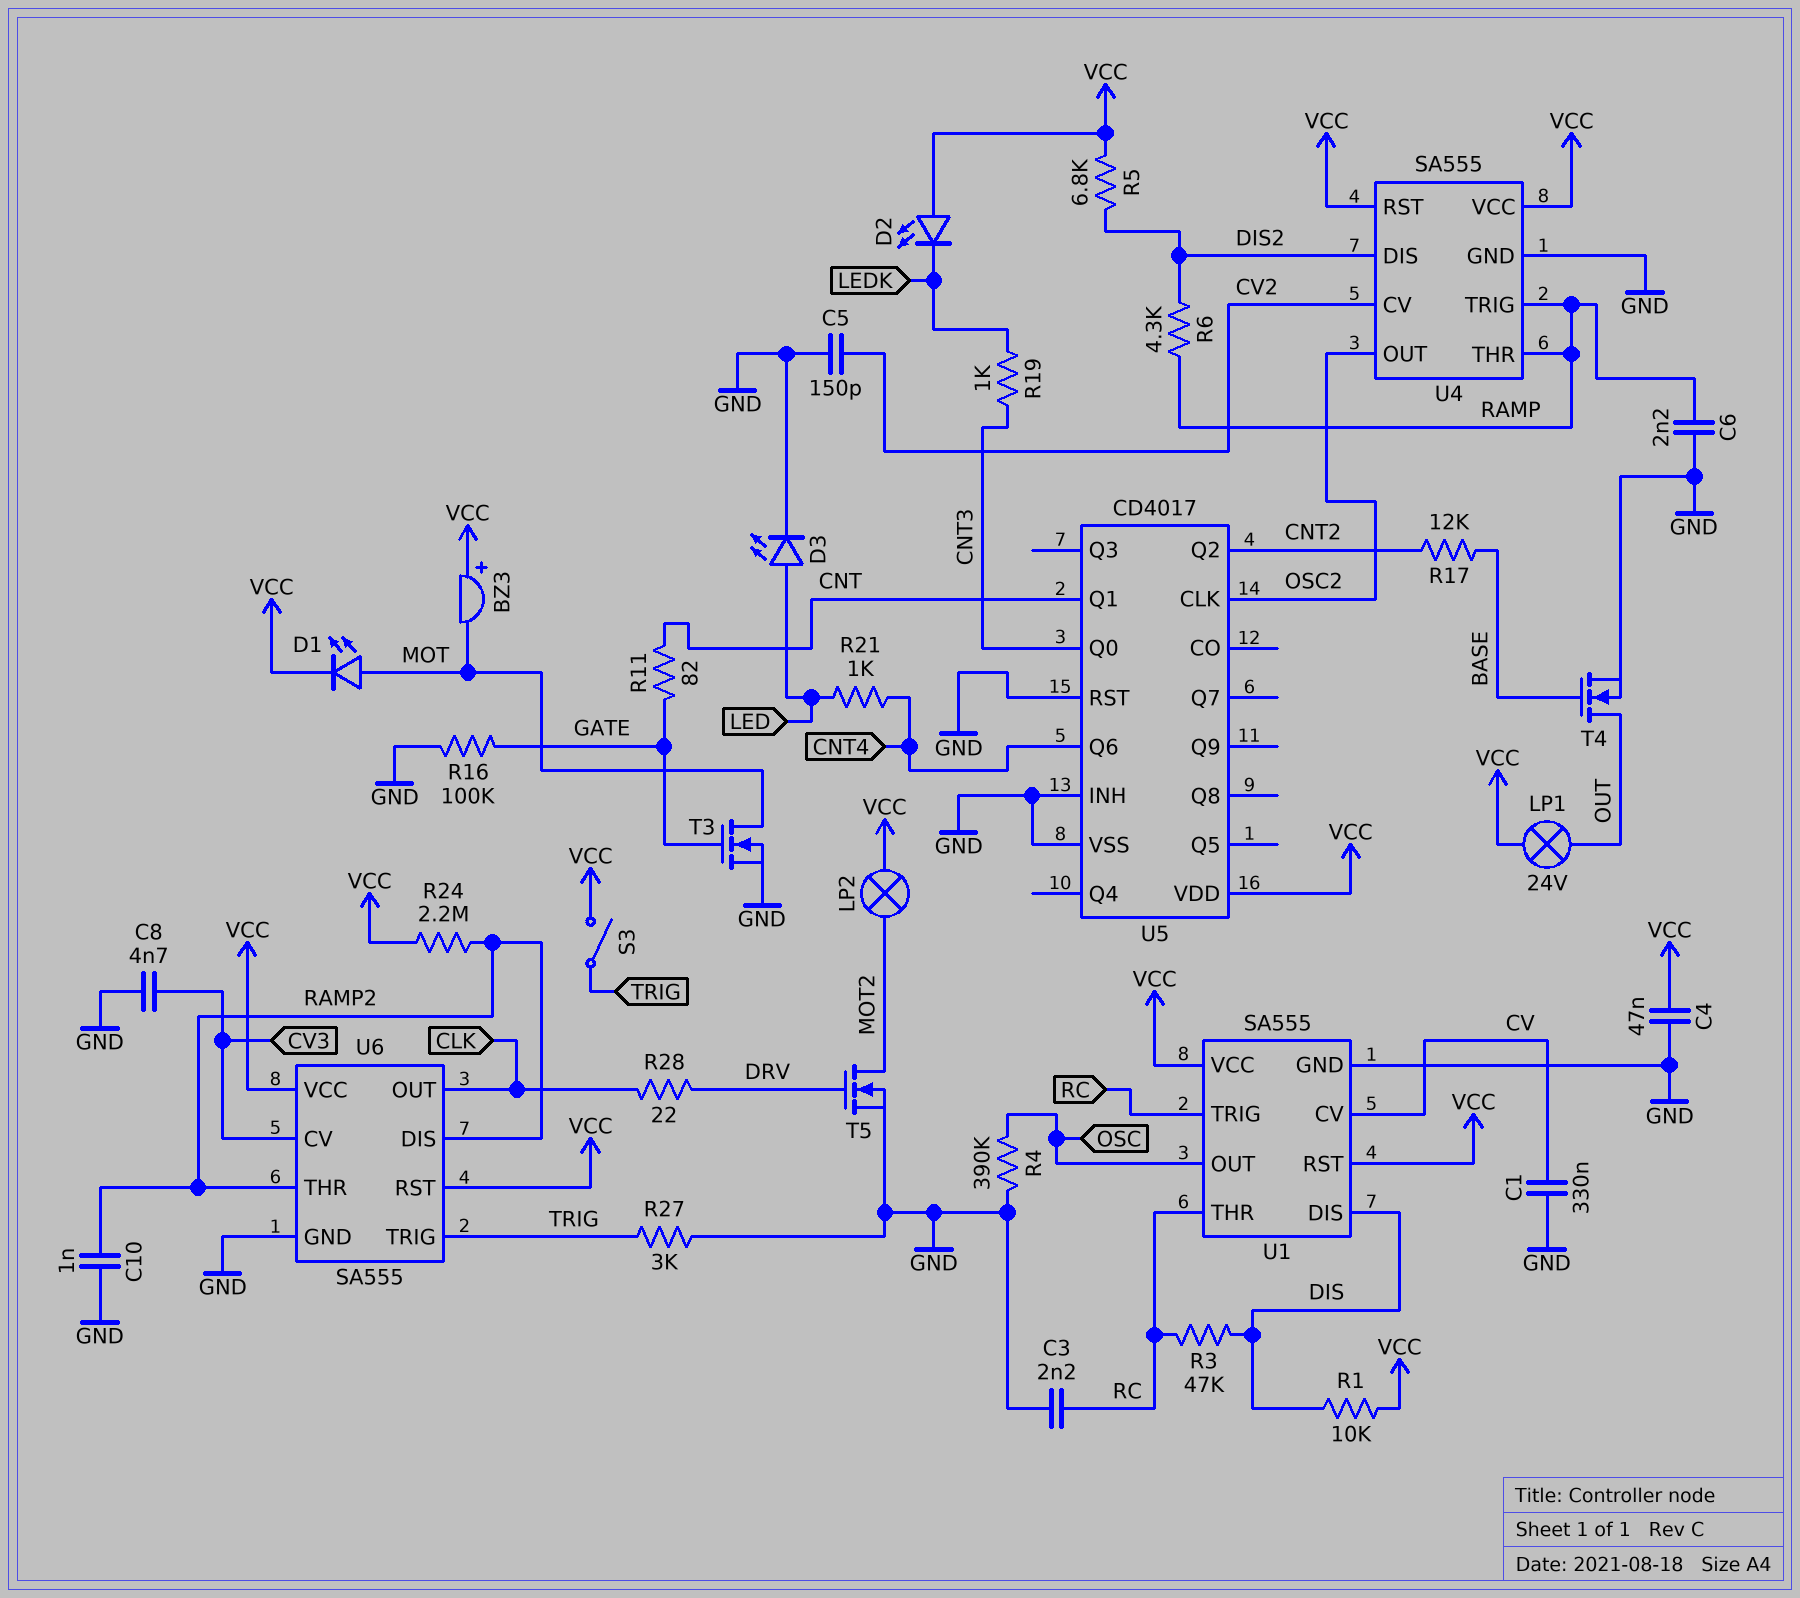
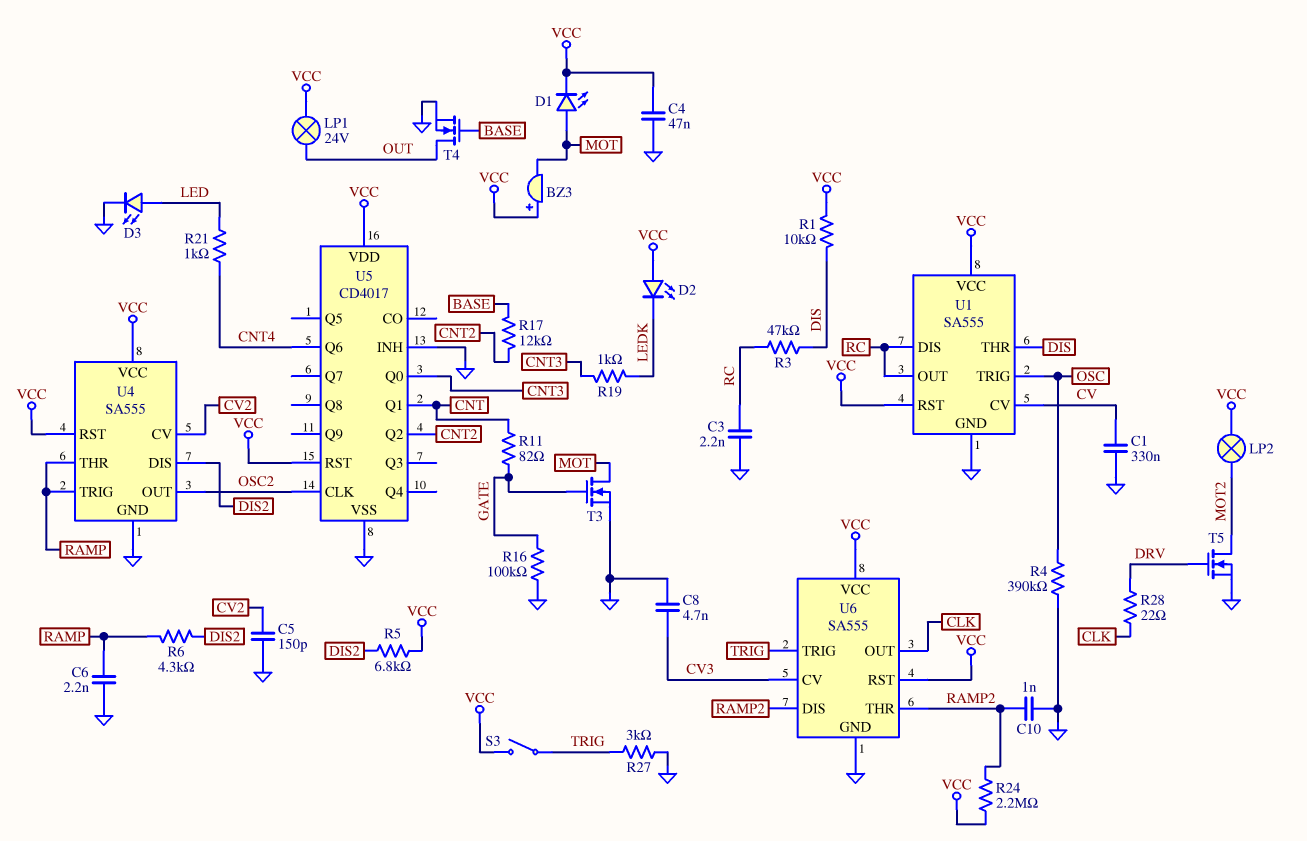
U1 pin DIS: DIS -> RC
U1 pin OUT: OSC -> RC
U1 pin THR: RC -> DIS
U1 pin TRIG: RC -> OSC
U5 pin RST: GND -> VCC

